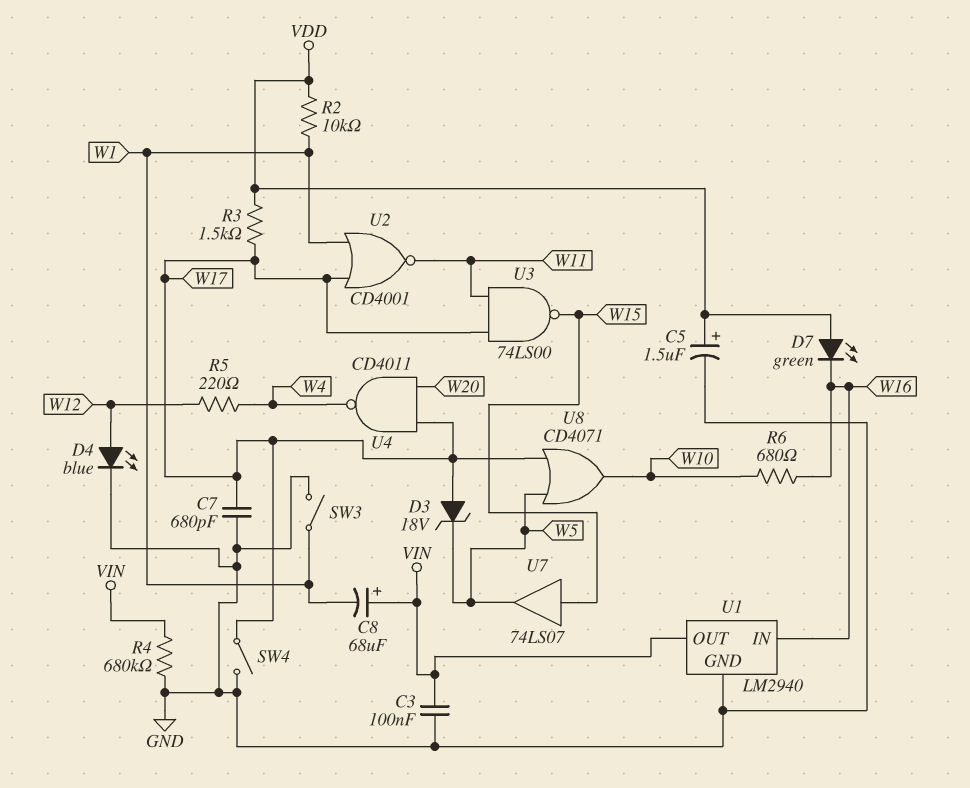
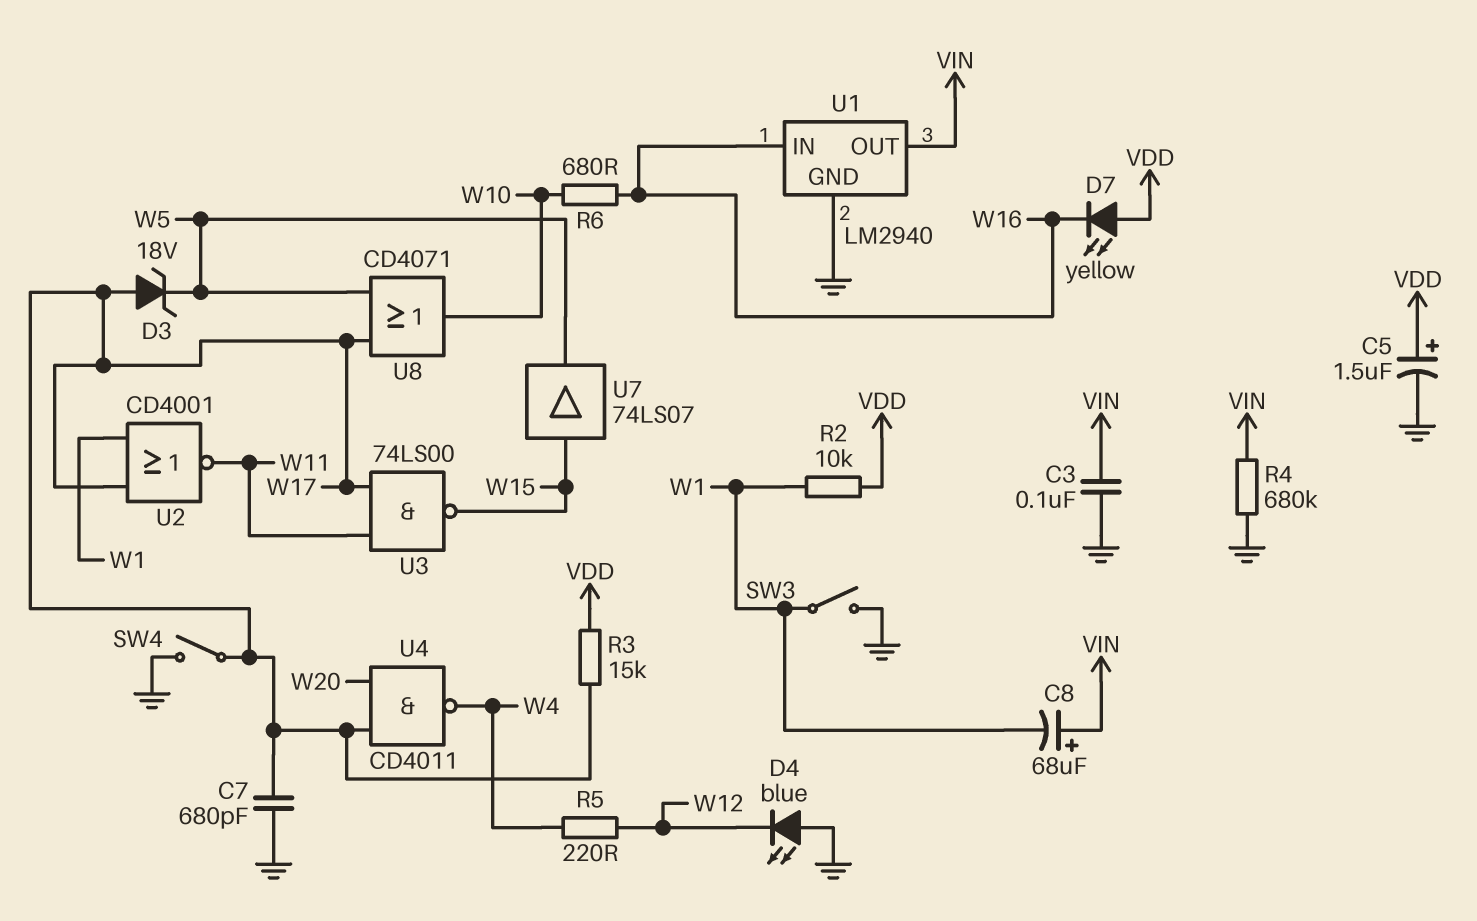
D4: LED blue (A W12, K GND) -> LED blue (A GND, K W12)
D7: LED green (A VDD, K W16) -> LED yellow (A VDD, K W16)
R3: 1.5k (VDD, W17) -> 15k (VDD, W17)

